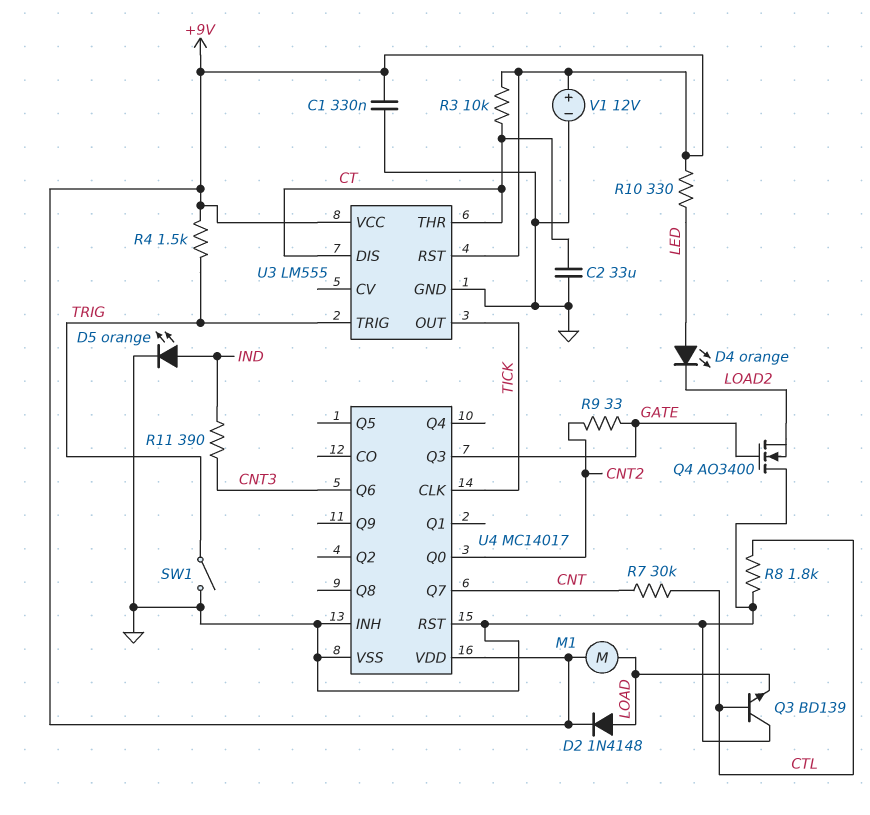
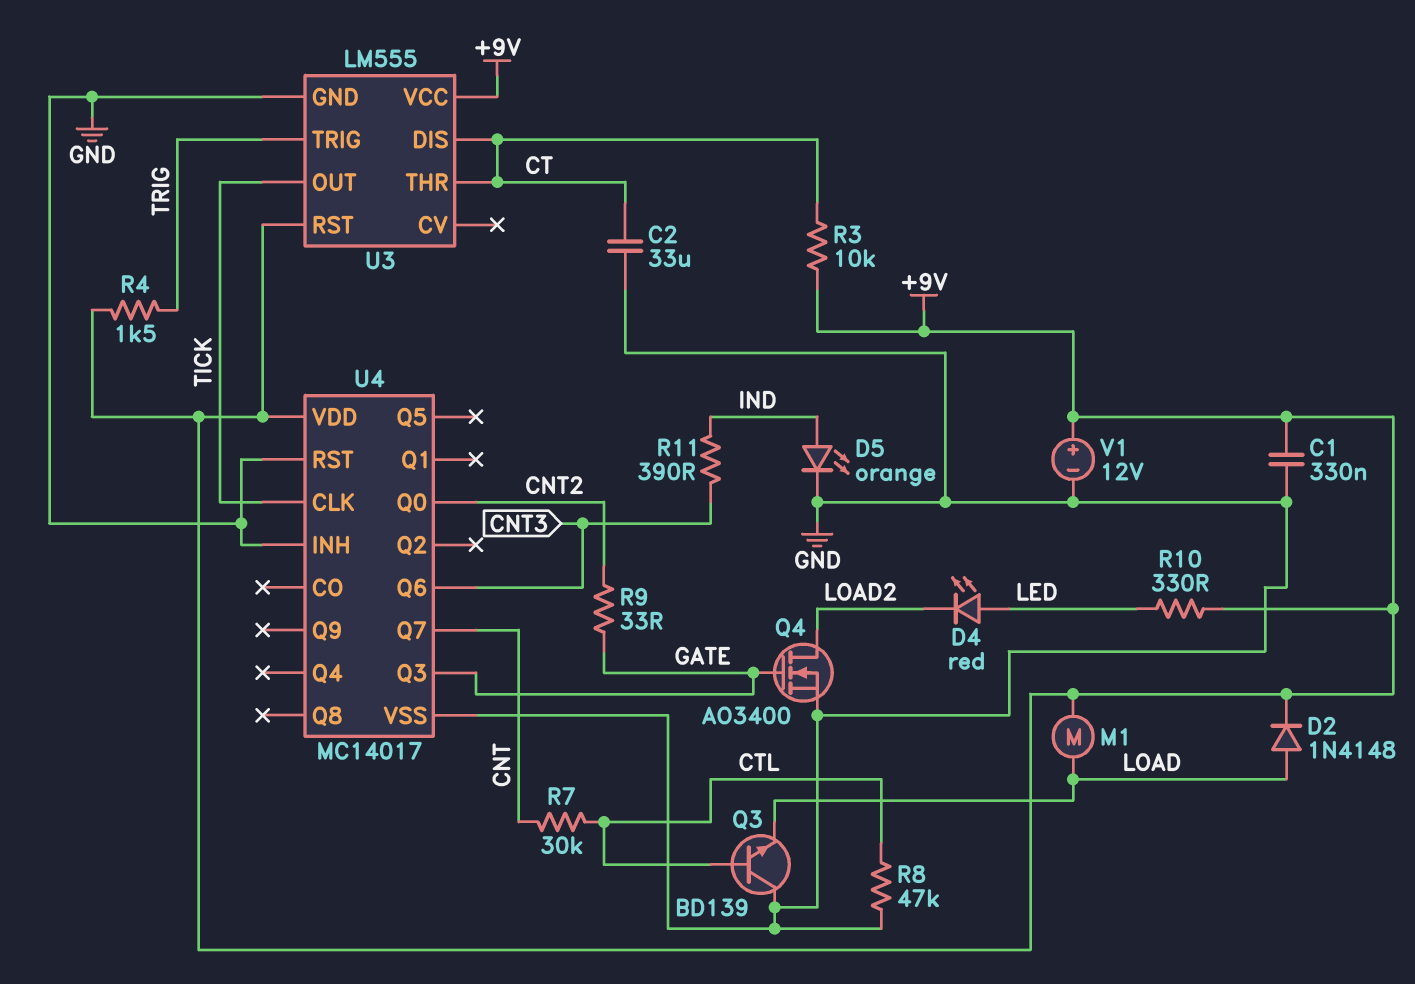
D4: LED orange (A LED, K LOAD2) -> LED red (A LED, K LOAD2)
Q4: NMOS AO3400 (G GATE, D GND, S LOAD2) -> NMOS AO3400 (G GATE, D LOAD2, S GND)
R8: 1.8k (CTL, GND) -> 47k (CTL, GND)
SW1: switch (GND, TRIG) -> none

